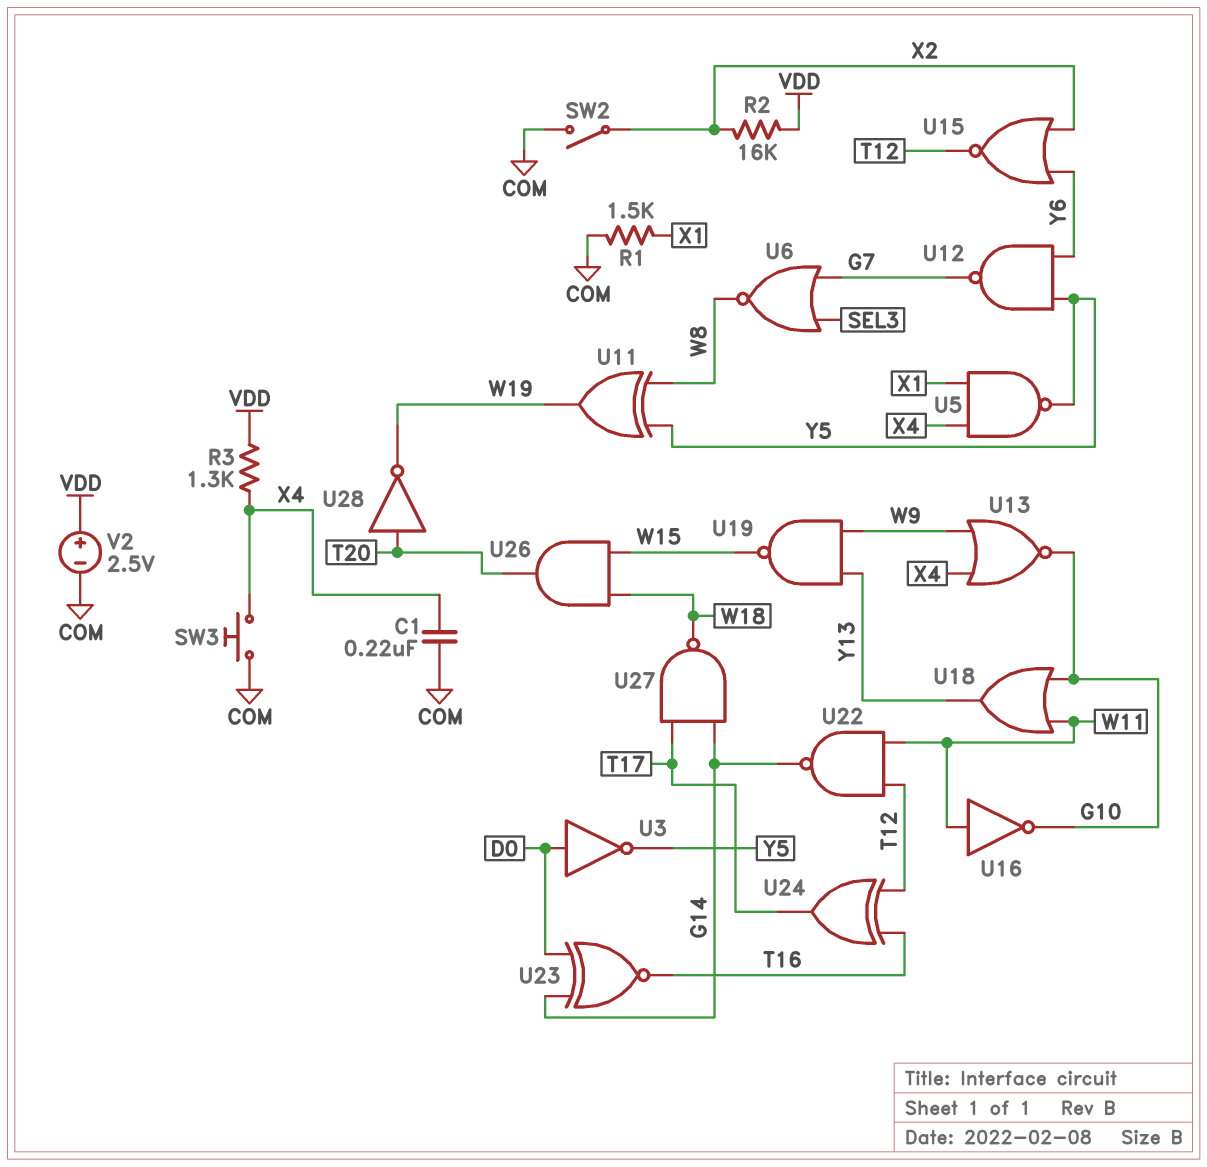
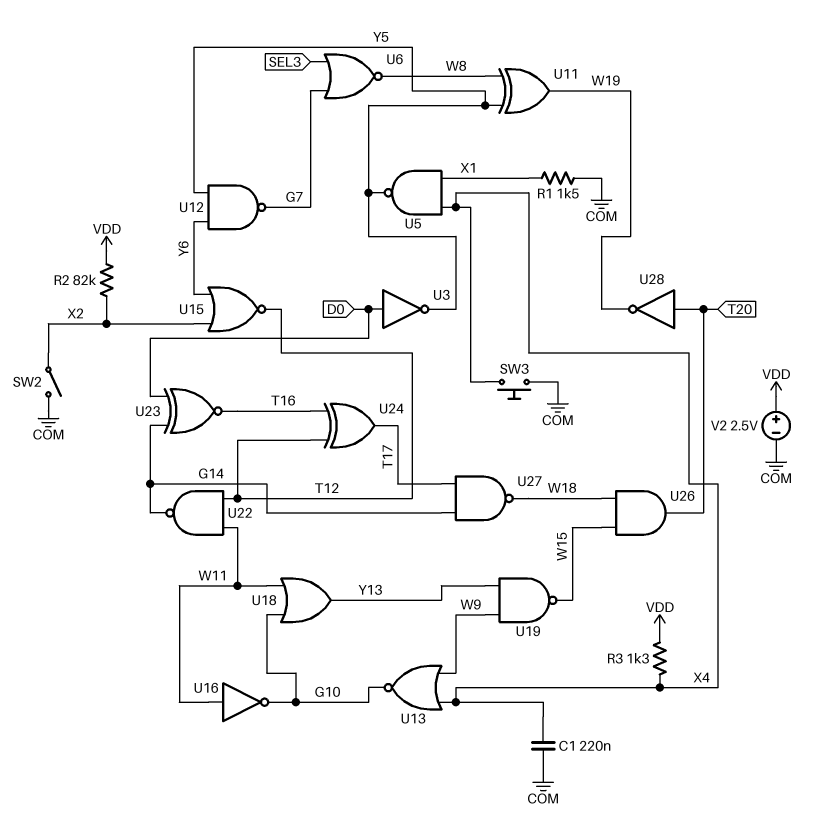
R2: 16k (VDD, X2) -> 82k (VDD, X2)

